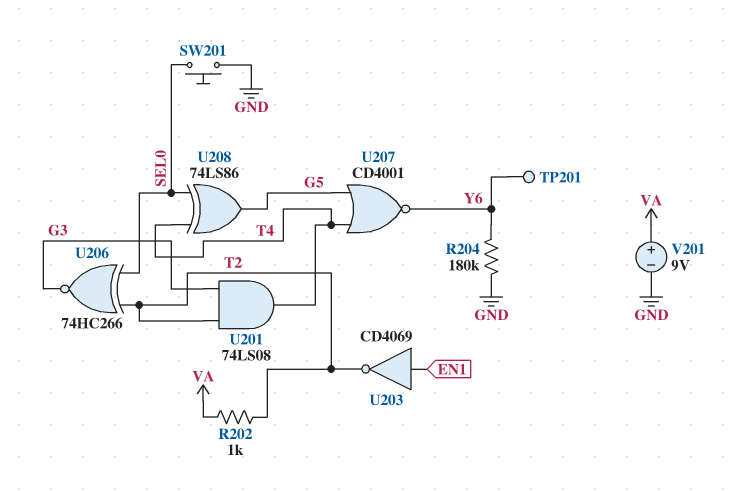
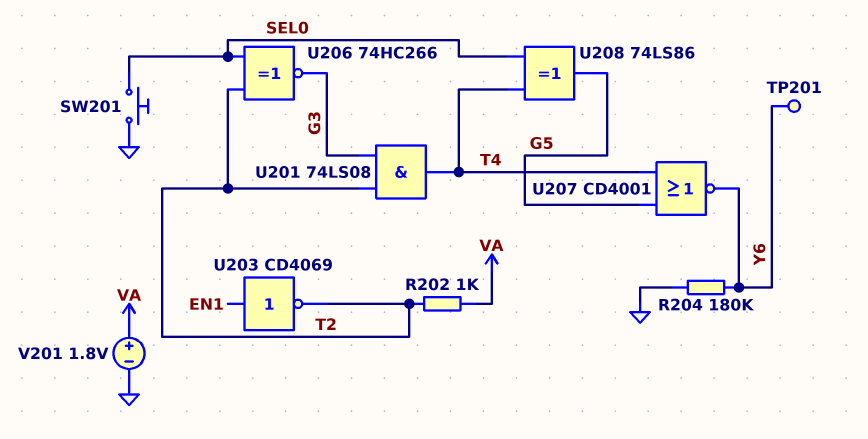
V201: 9V (plus VA, minus GND) -> 1.8V (plus VA, minus GND)

